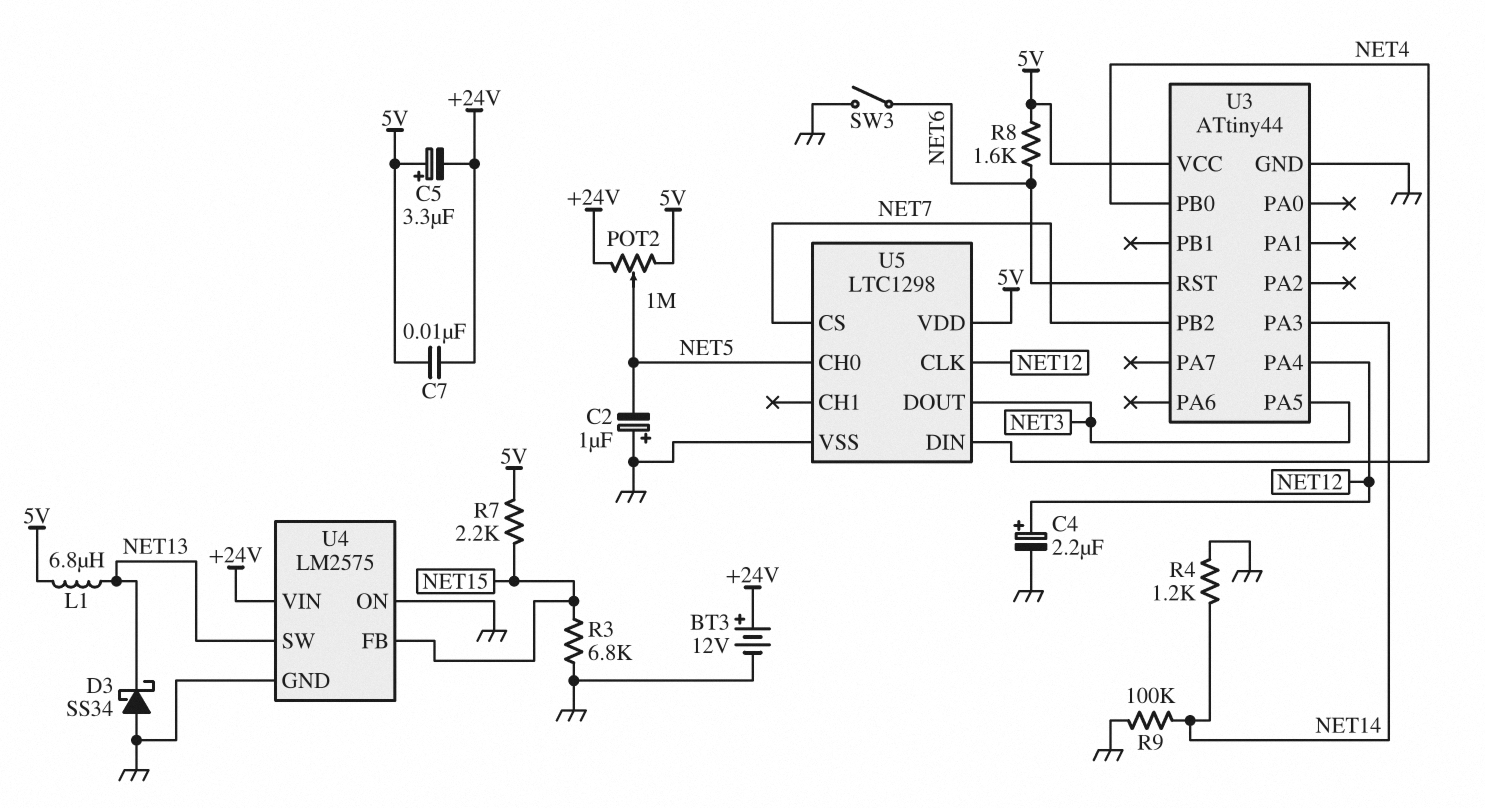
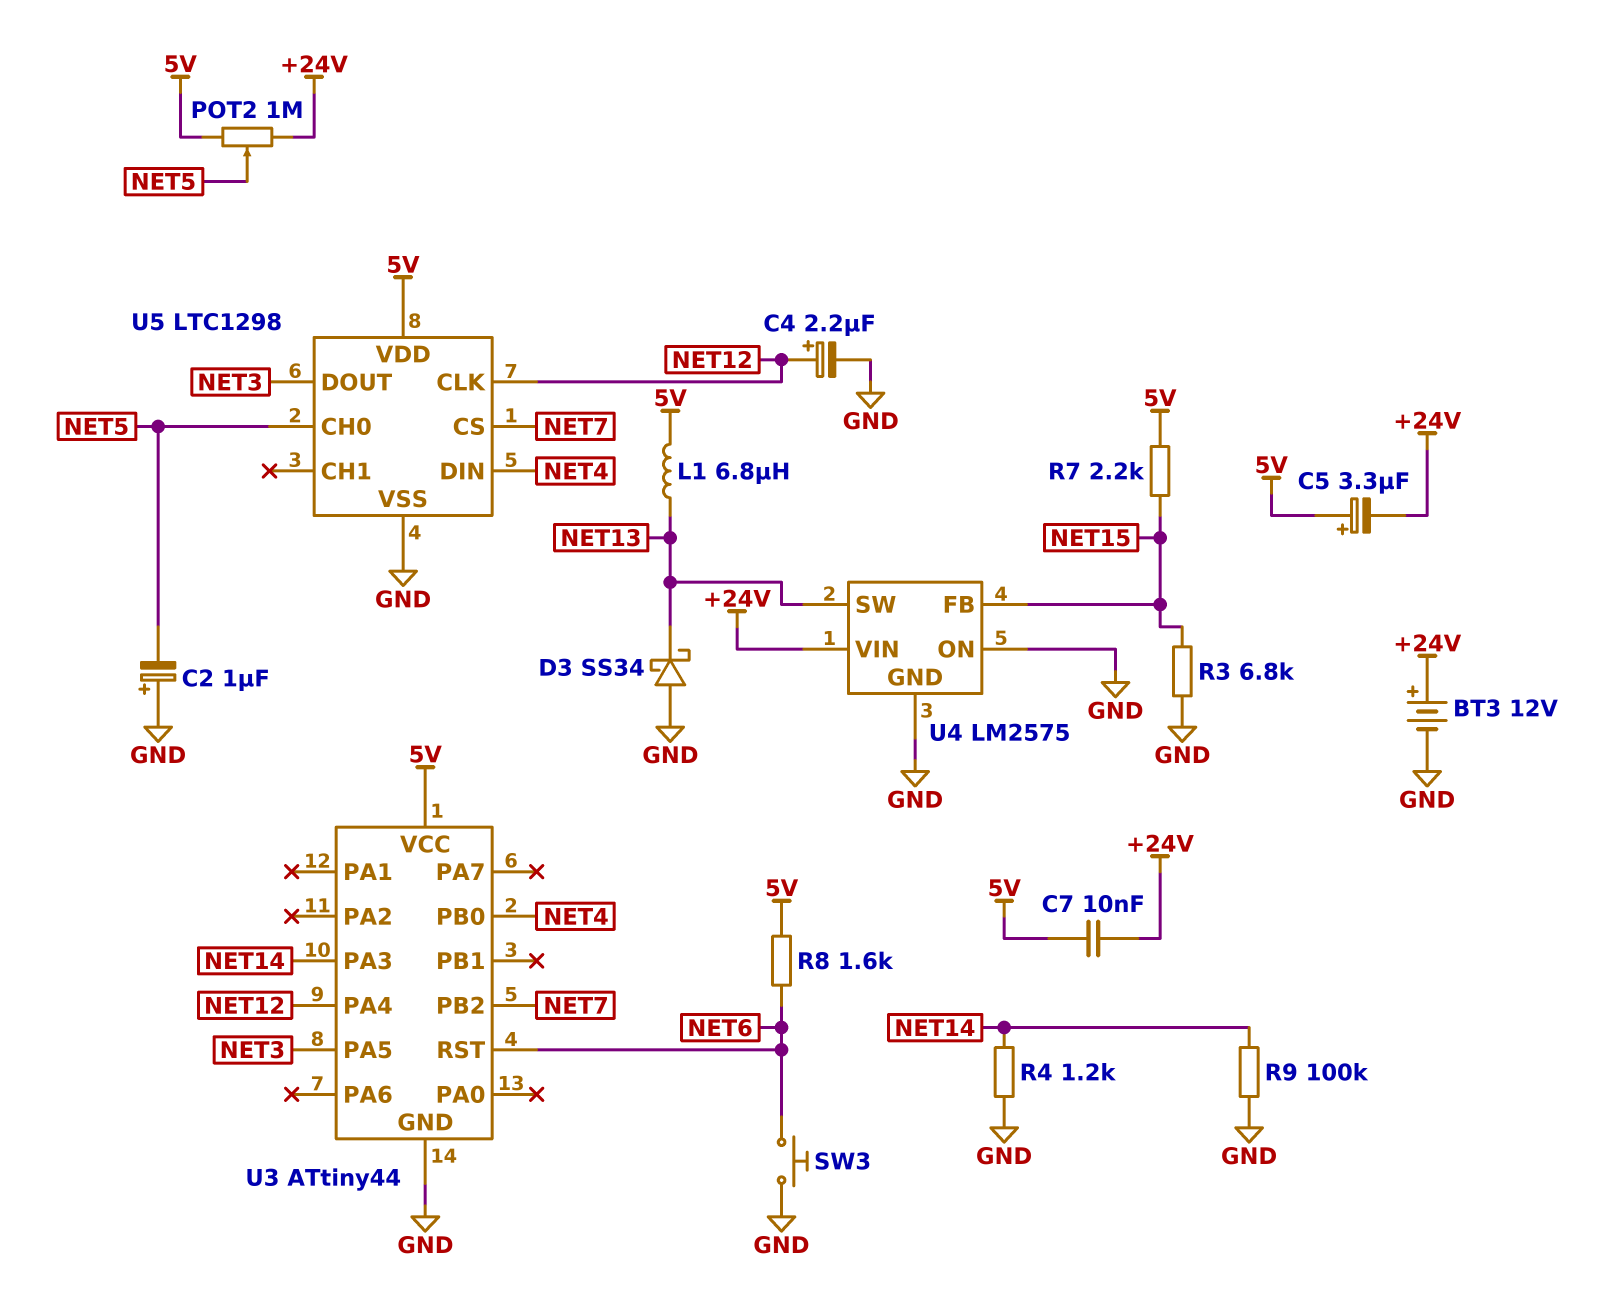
SW3: switch (GND, NET6) -> button (GND, NET6)

